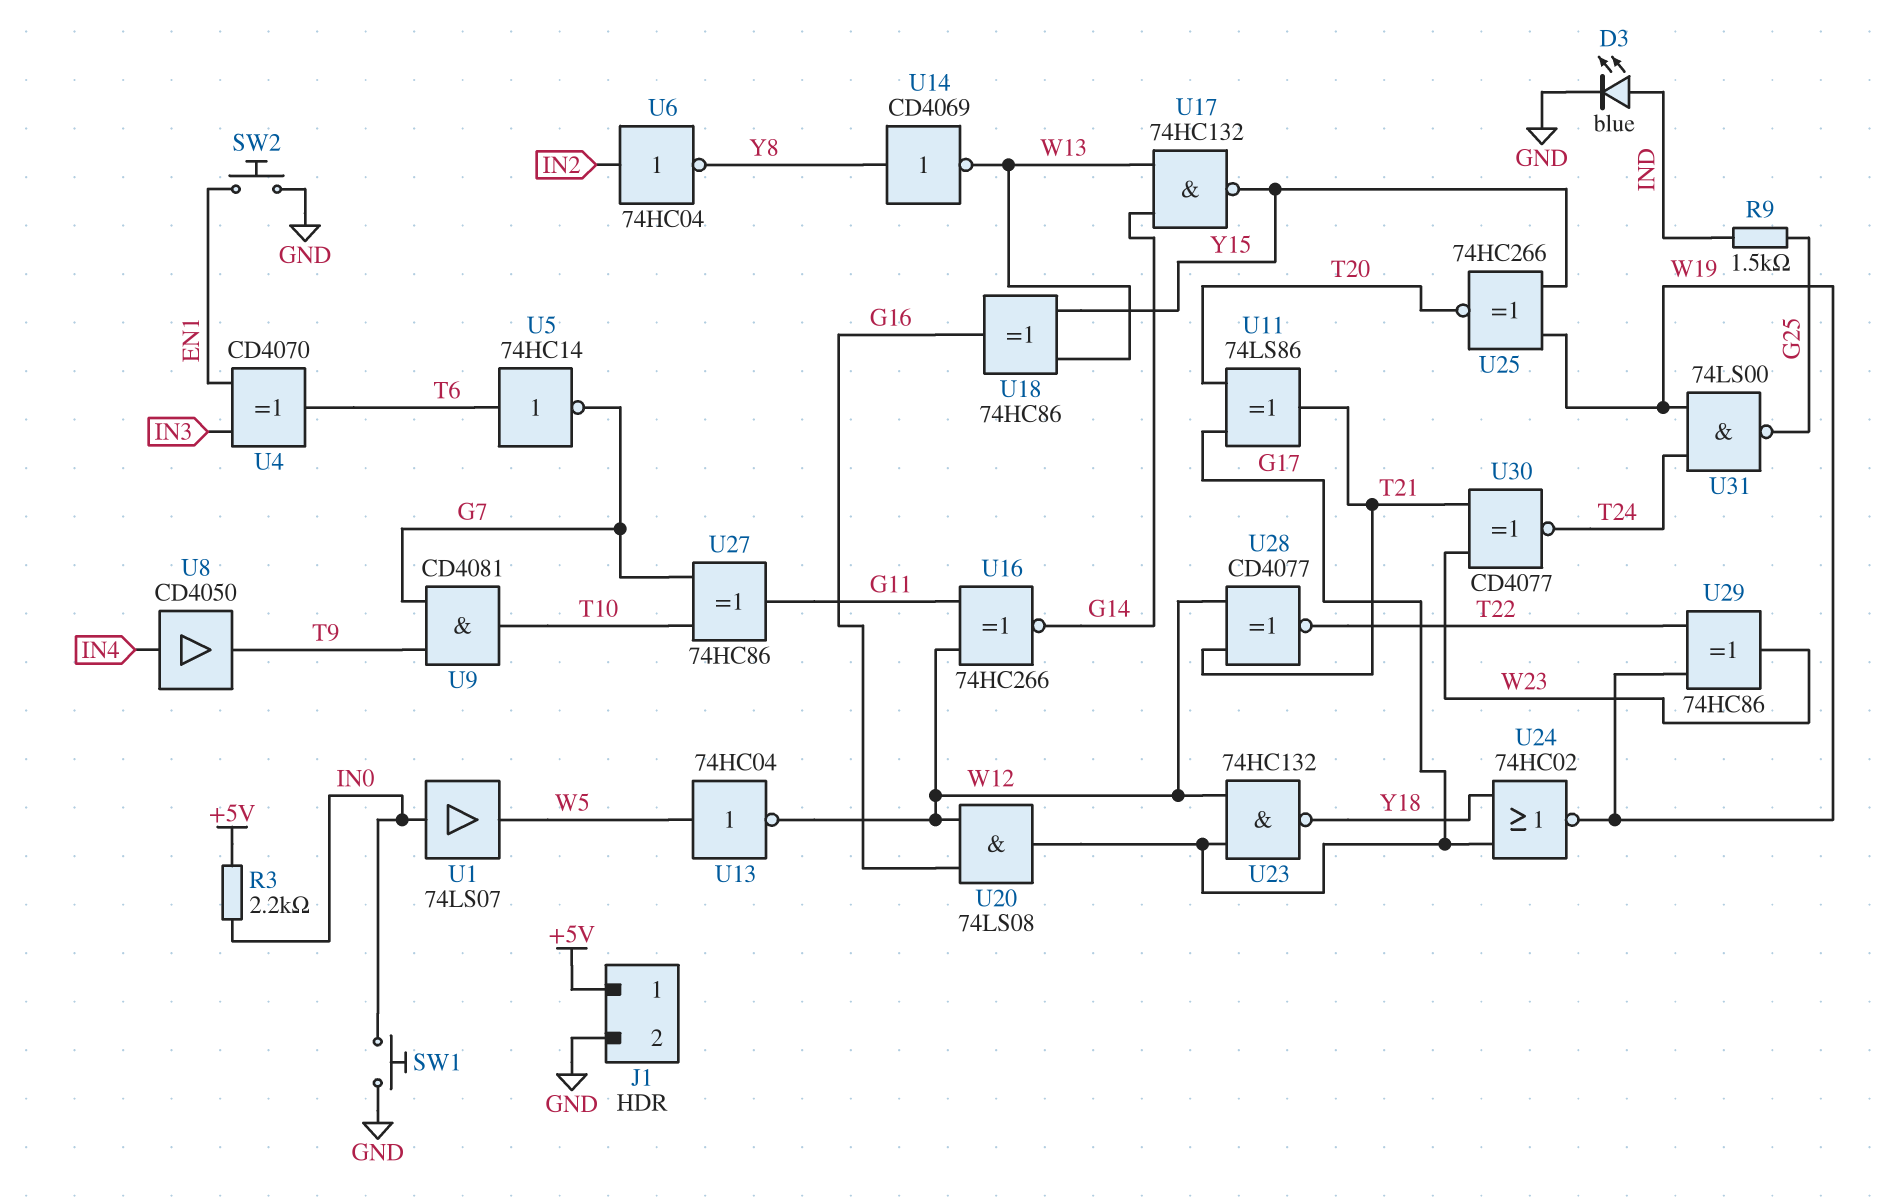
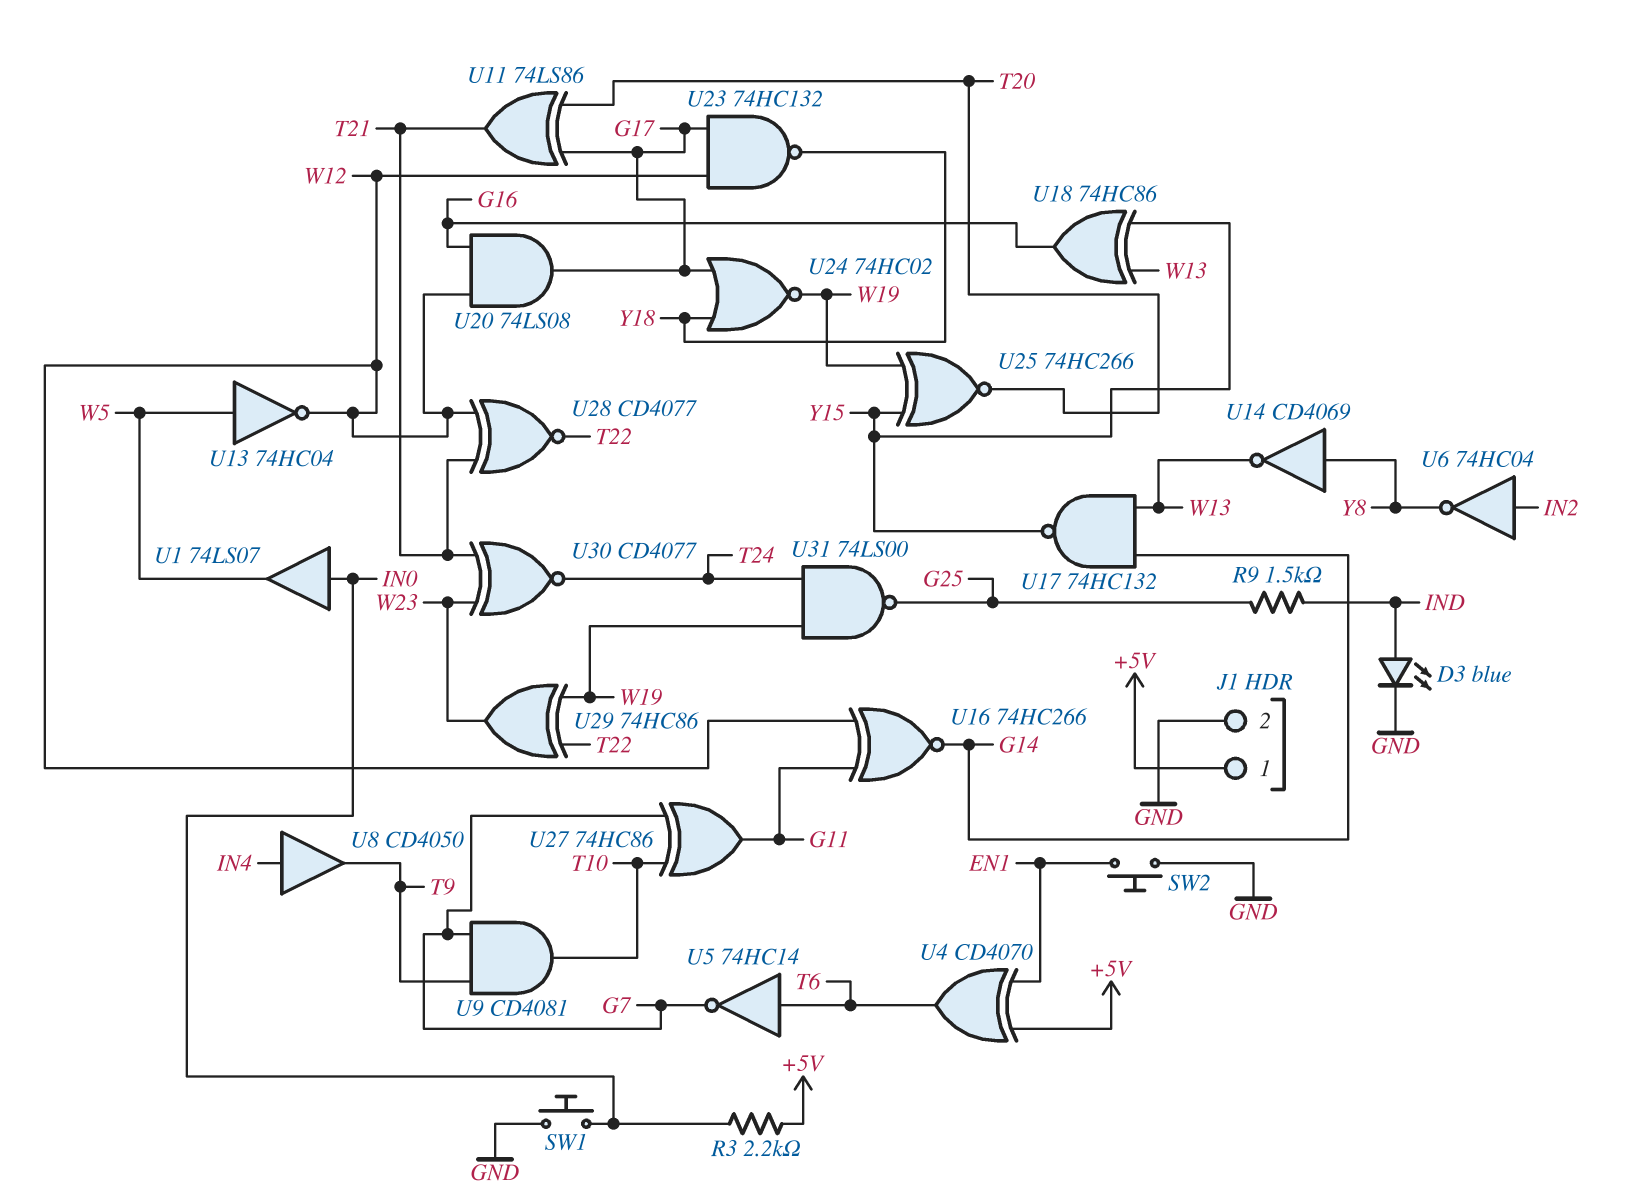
U4: XOR CD4070 (in EN1, in IN3, out T6) -> XOR CD4070 (in +5V, in EN1, out T6)

